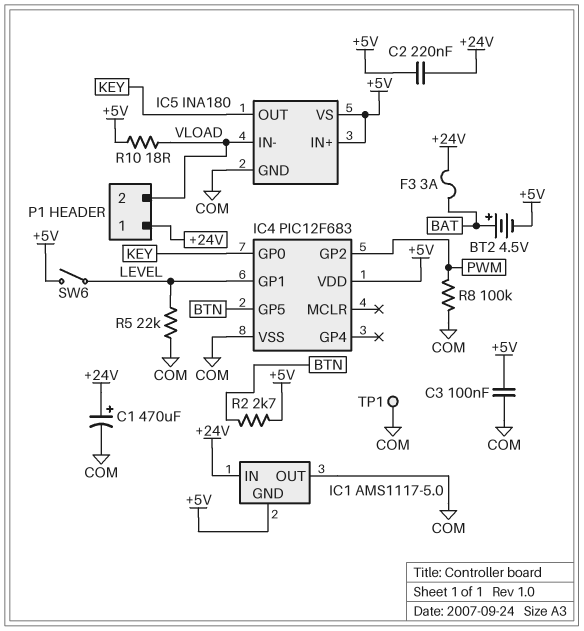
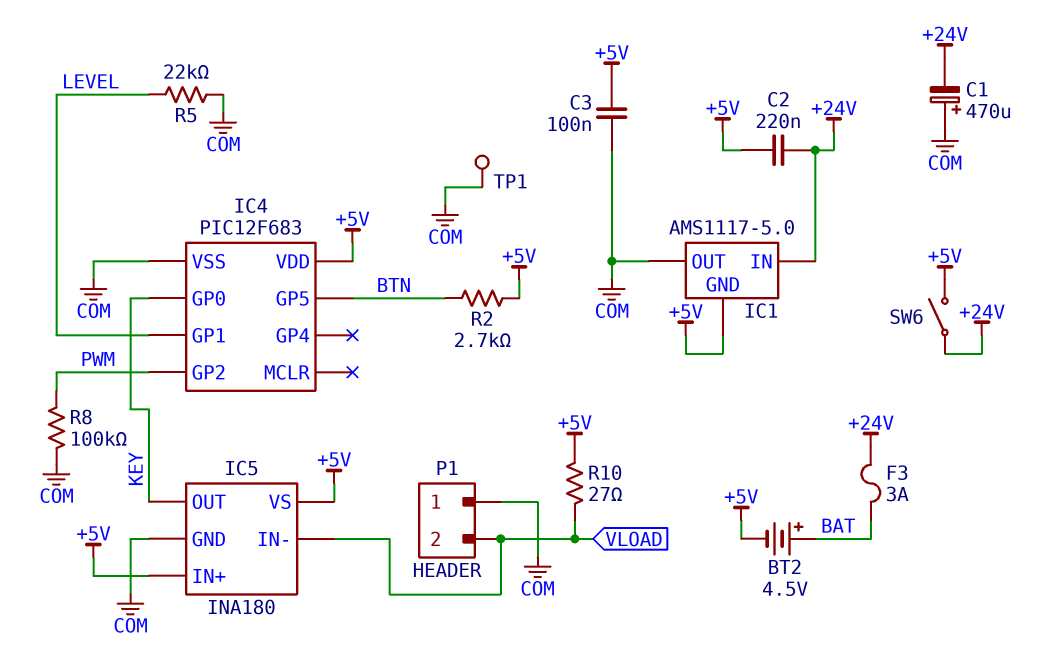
C1: 470uF (plus +24V, minus COM) -> 470uF (plus COM, minus +24V)
P1 pin 1: +24V -> COM
R10: 18 (+5V, VLOAD) -> 27 (+5V, VLOAD)
SW6: switch (+5V, LEVEL) -> switch (+5V, +24V)

